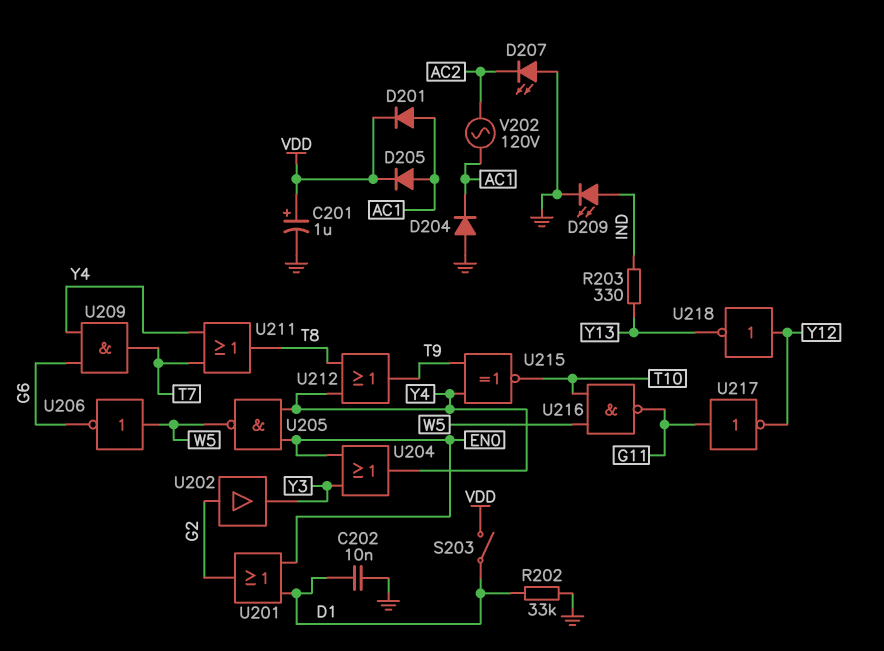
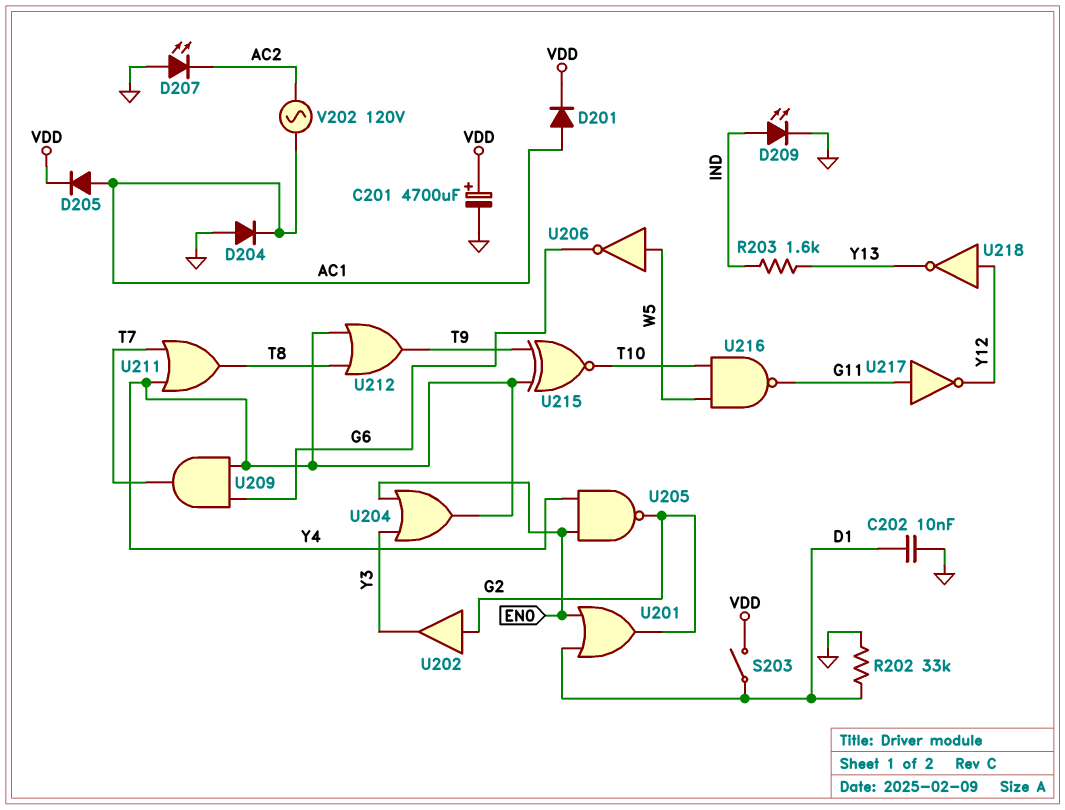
C201: 1uF (plus VDD, minus GND) -> 4700uF (plus VDD, minus GND)
R203: 330 (IND, Y13) -> 1.6k (IND, Y13)
U205: NAND (in EN0, in Y4, out W5) -> NAND (in EN0, in Y4, out G2)

